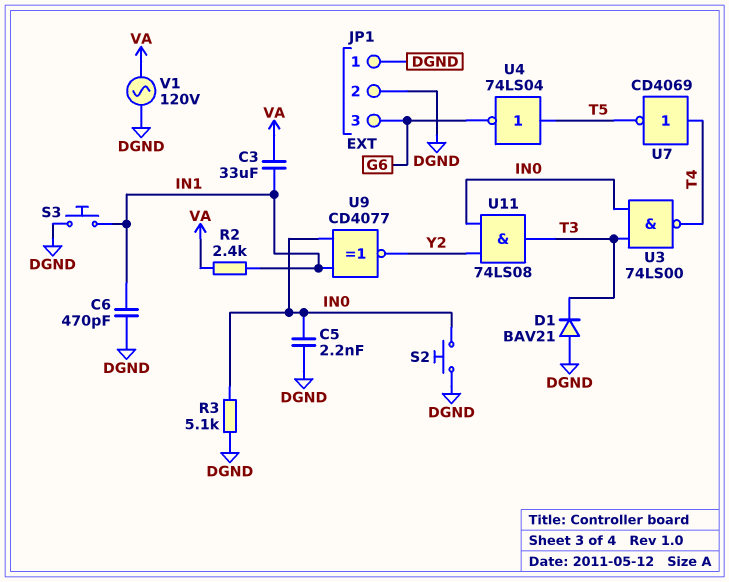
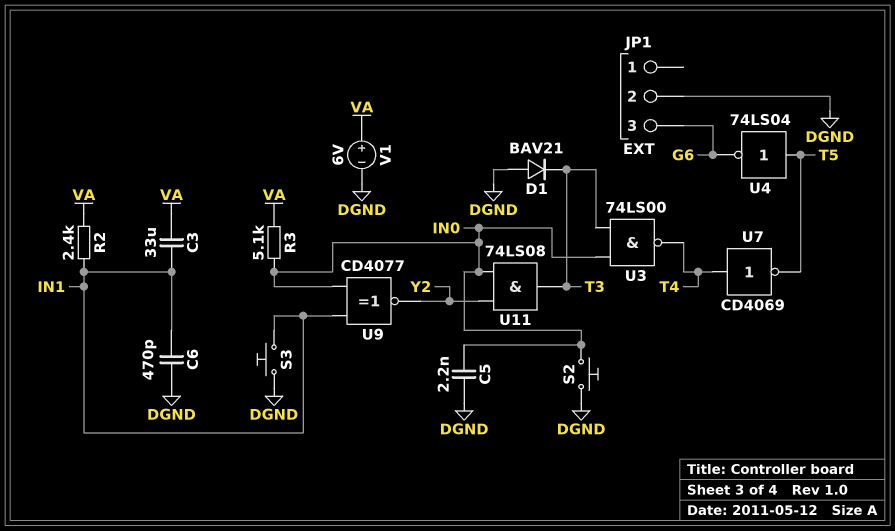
JP1 pin 1: DGND -> none
R3: 5.1k (DGND, IN0) -> 5.1k (IN0, VA)
V1: AC 120V (DGND, VA) -> 6V (plus VA, minus DGND)

